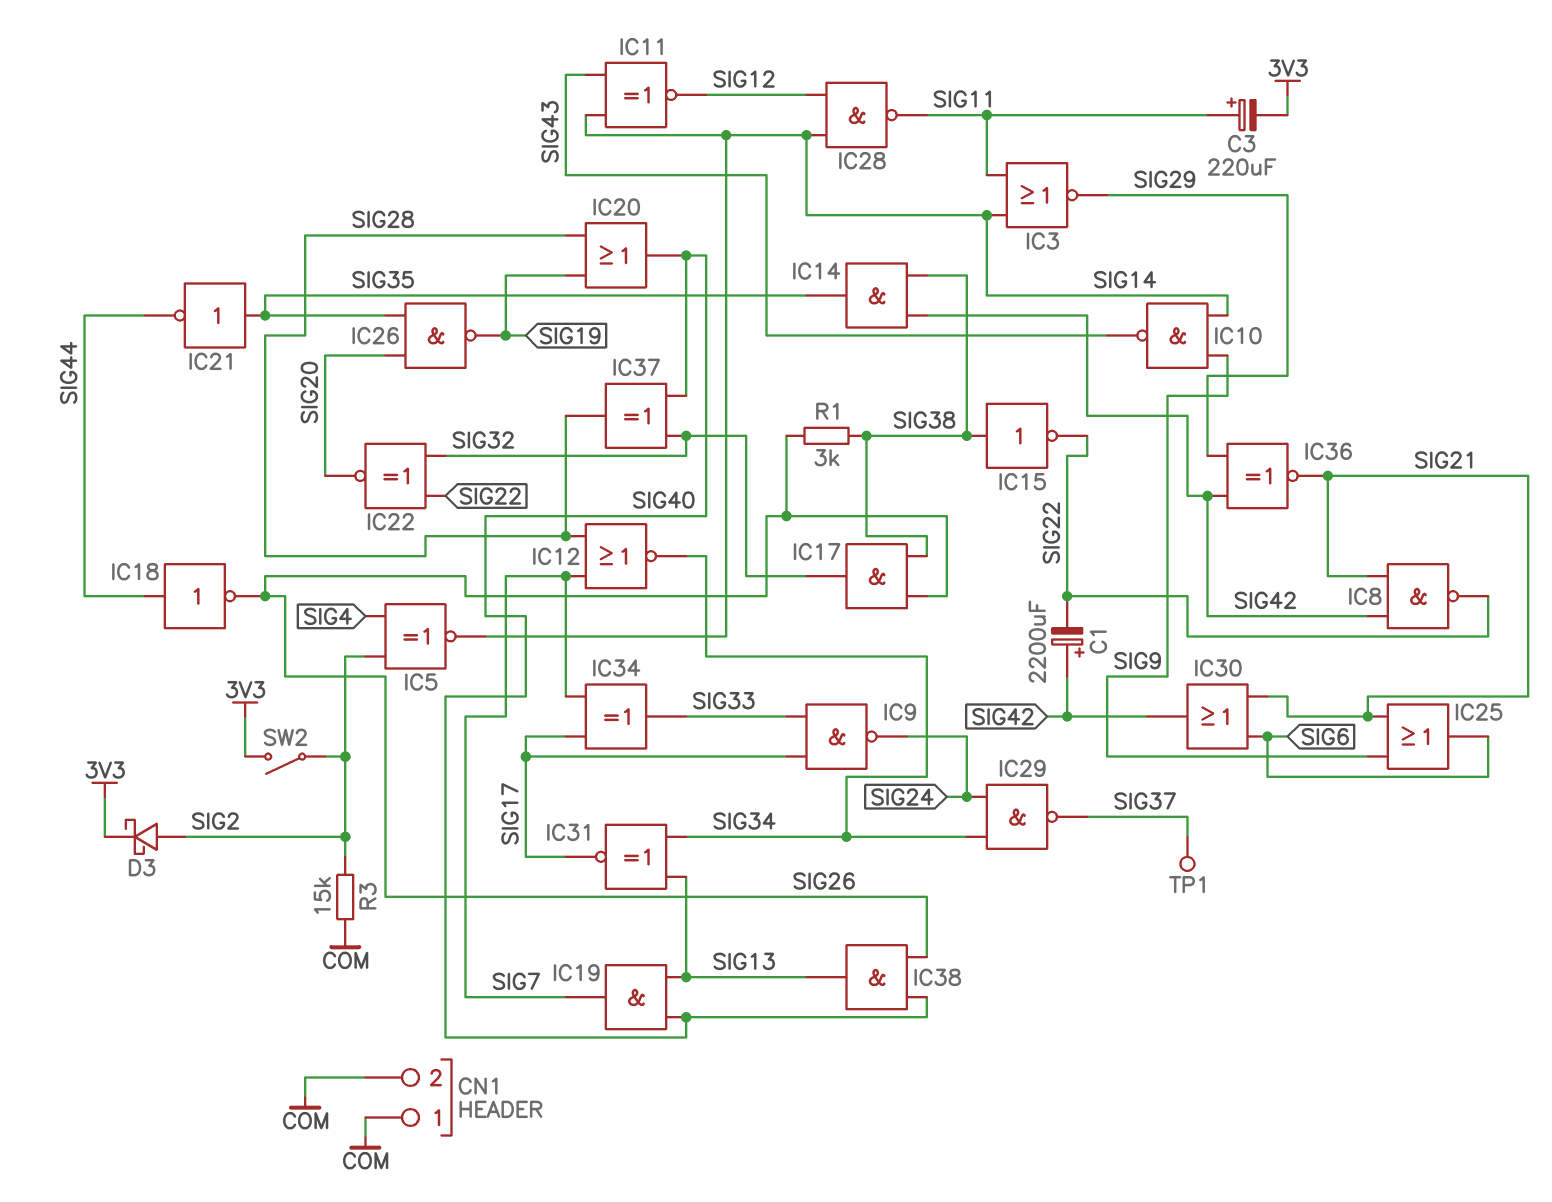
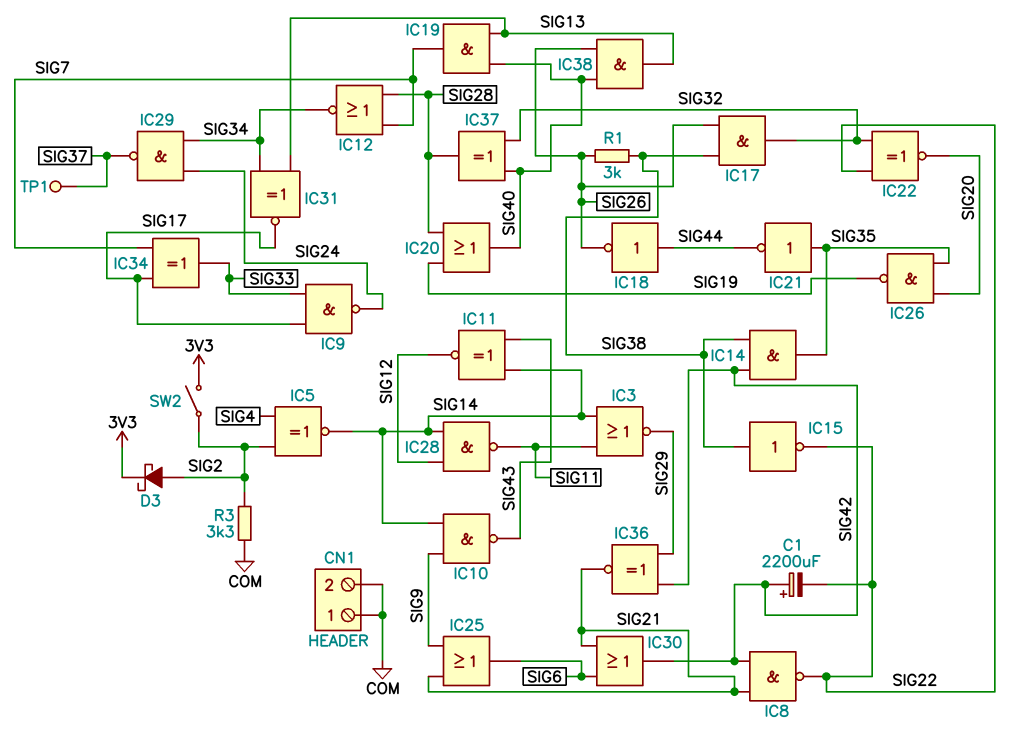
C3: 220uF (plus SIG11, minus 3V3) -> none
R3: 15k (COM, SIG2) -> 3.3k (COM, SIG2)

